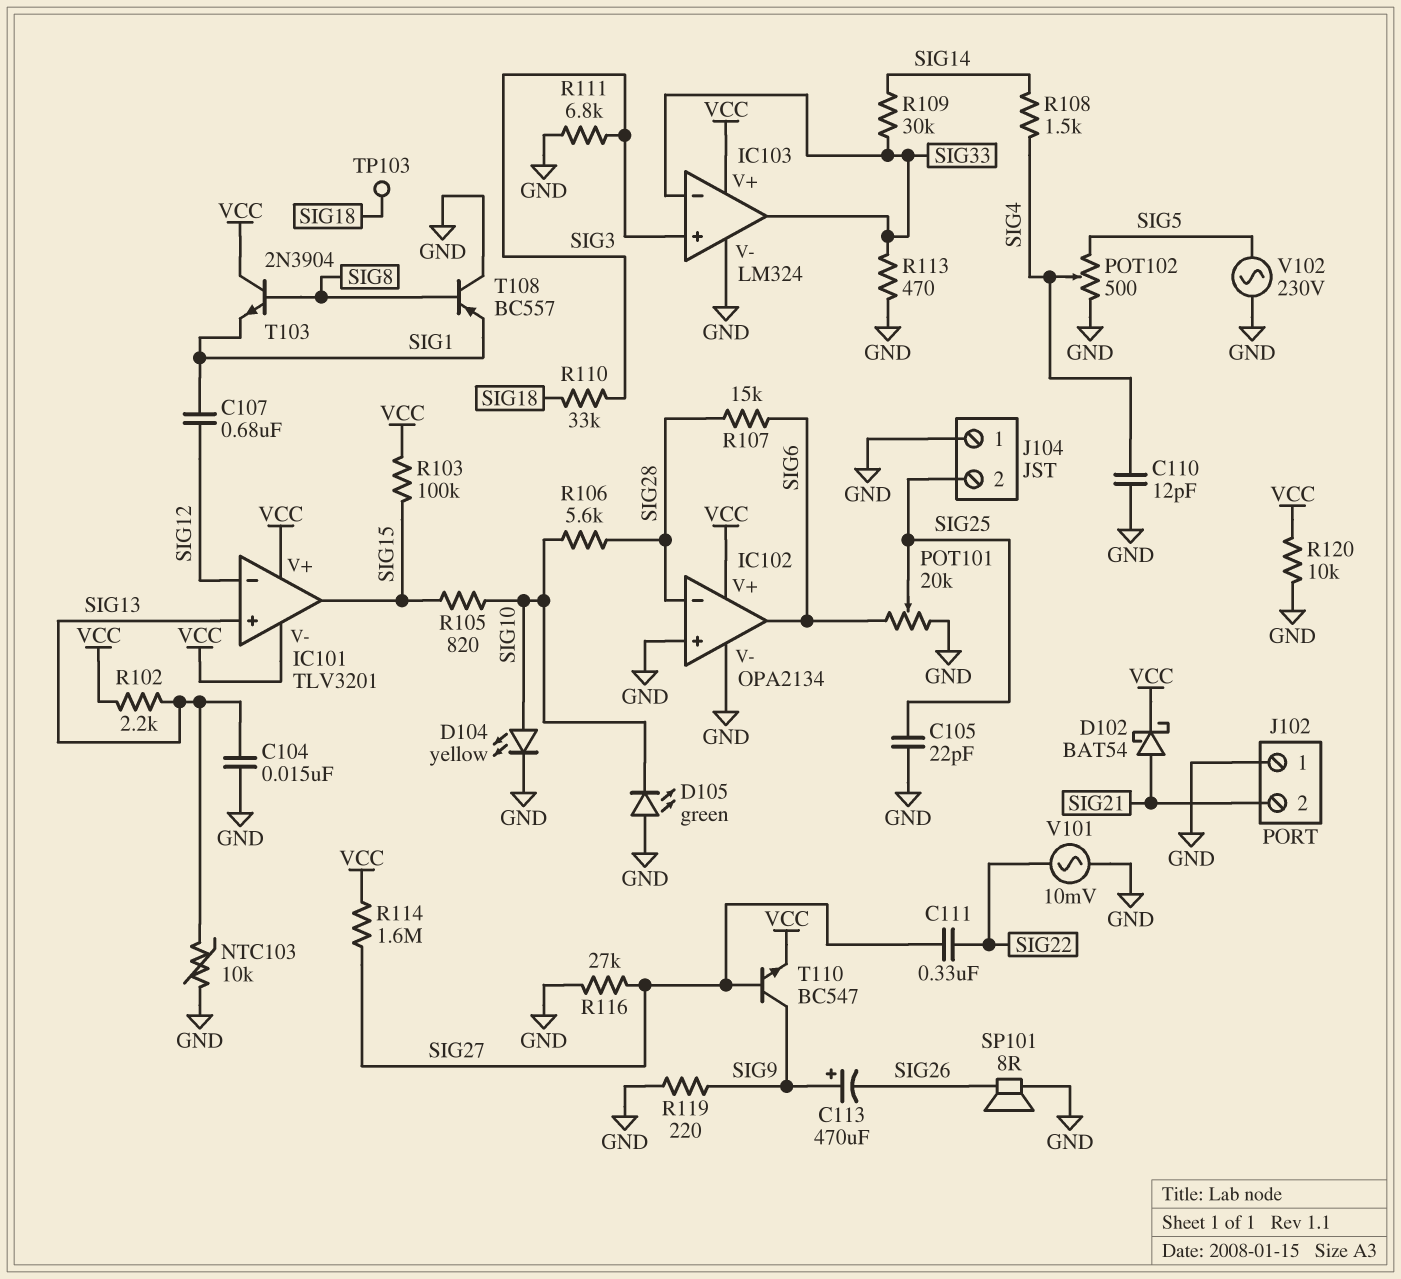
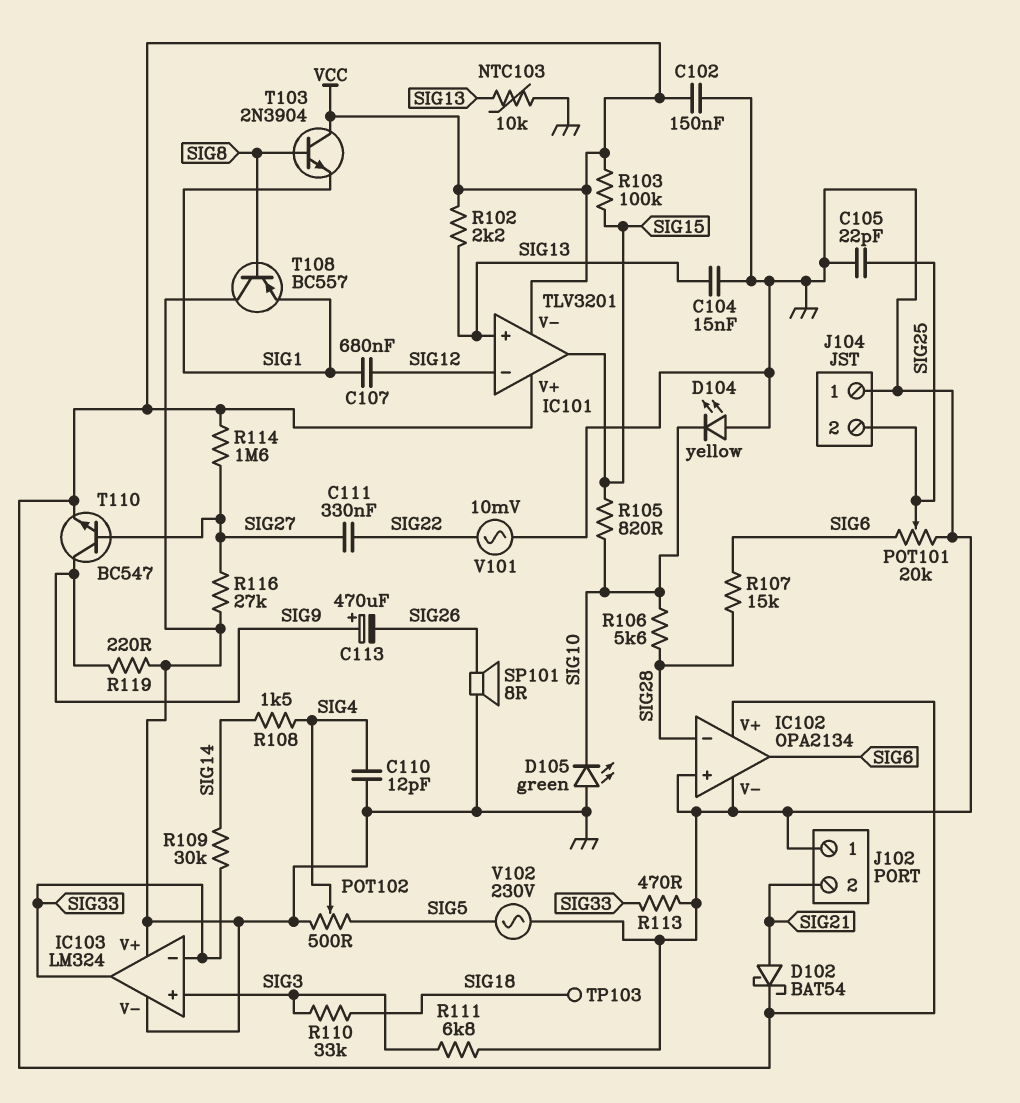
C102: none -> 150nF (GND, VCC)
D104: LED yellow (A SIG10, K GND) -> LED yellow (A GND, K SIG10)
IC103 pin V+: VCC -> GND
R120: 10k (GND, VCC) -> none

